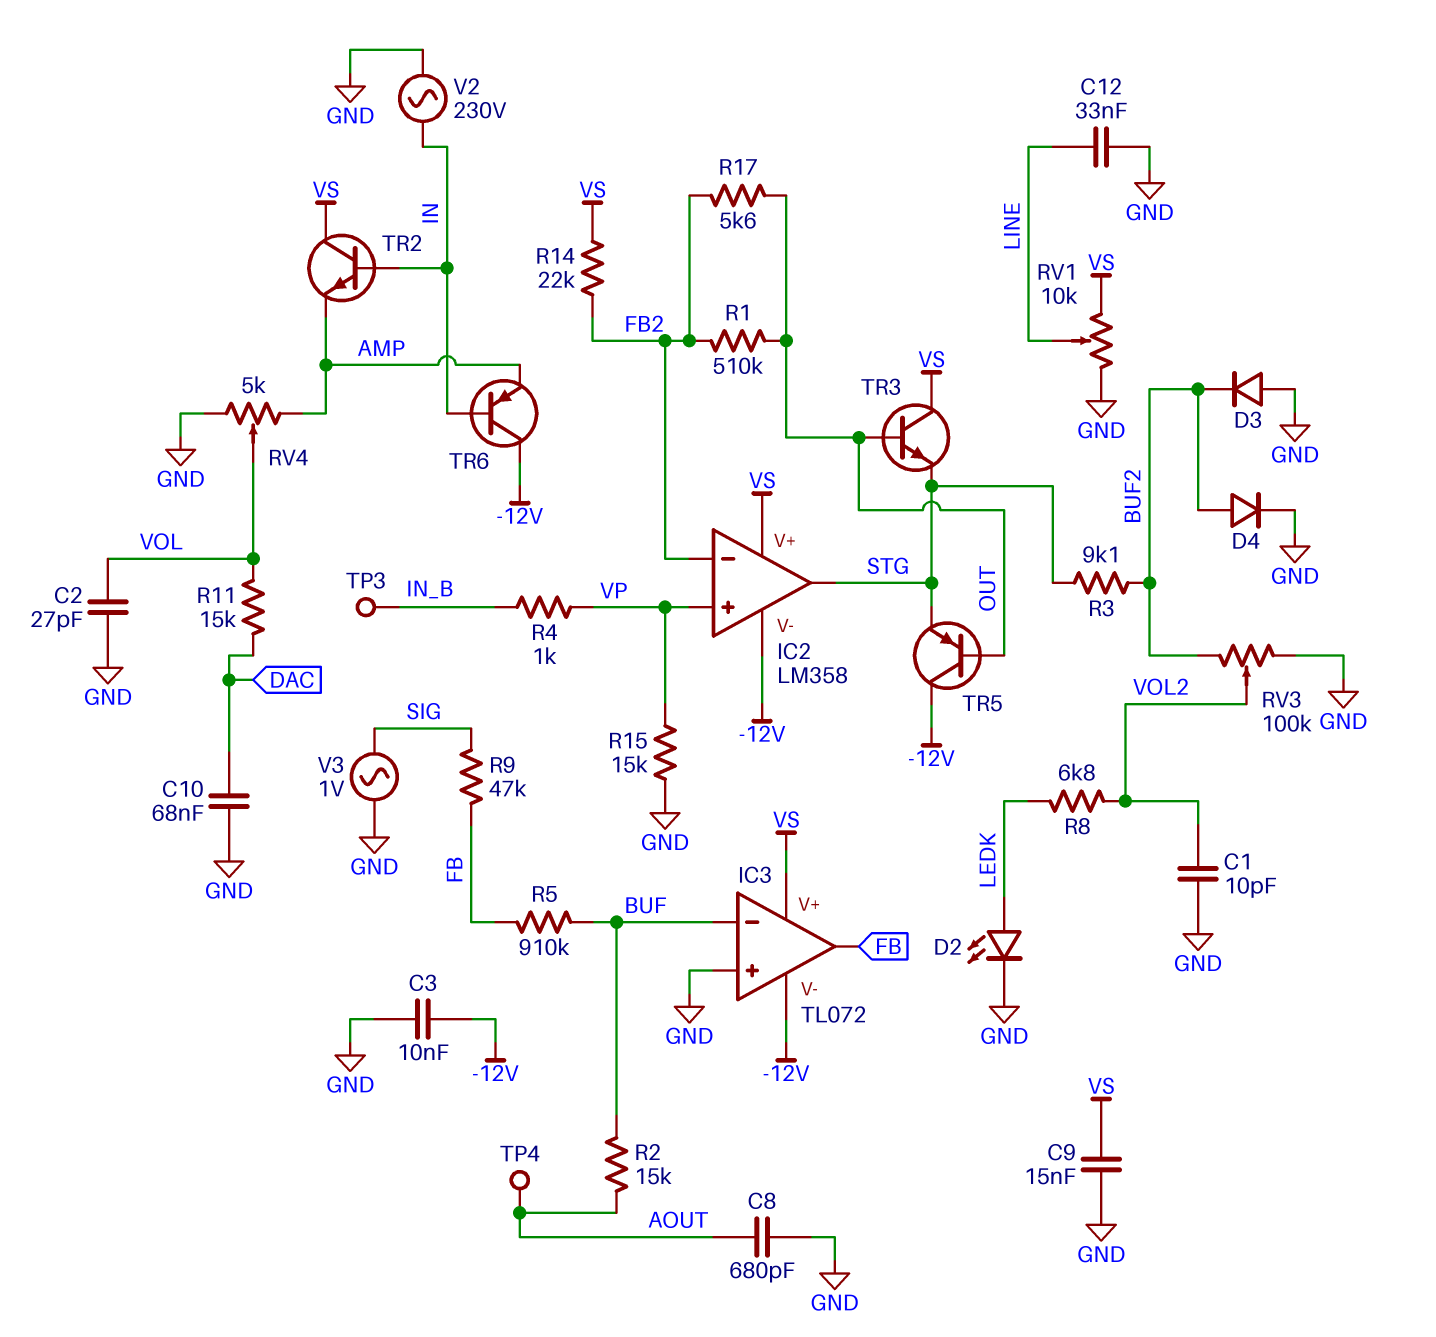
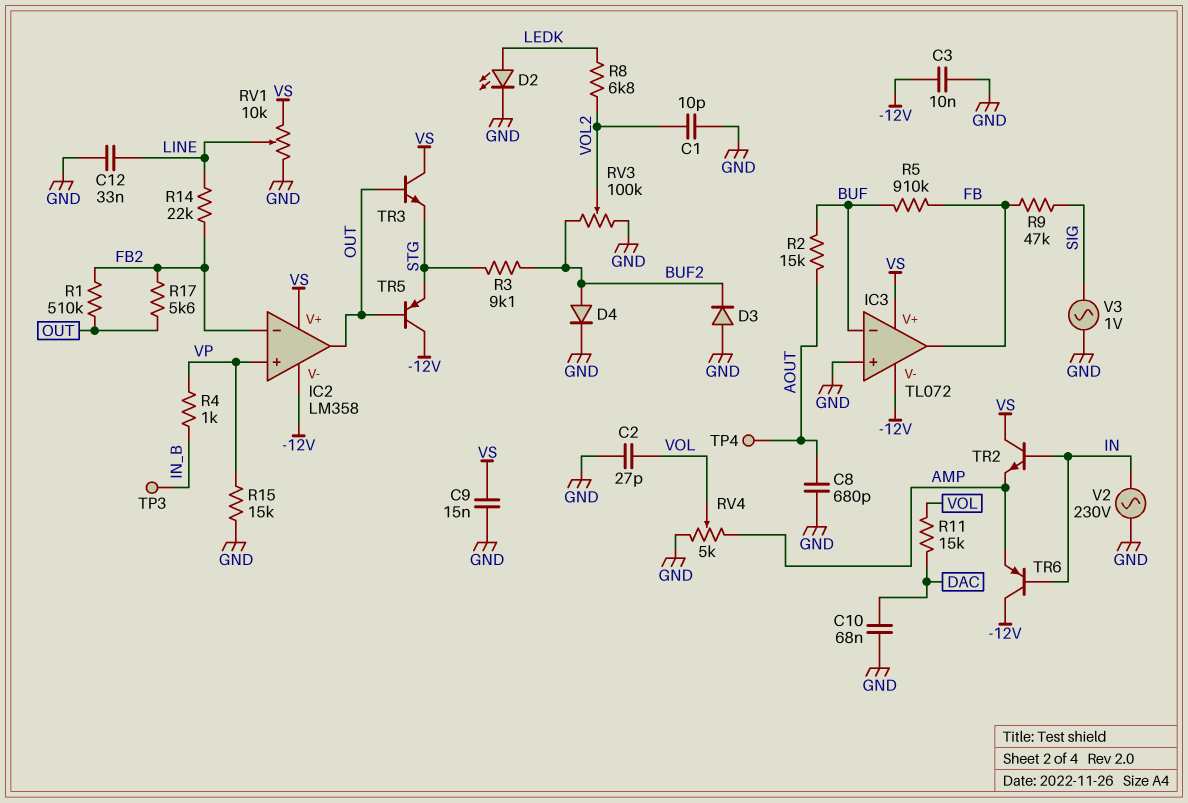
IC2 pin out: STG -> OUT
R14: 22k (FB2, VS) -> 22k (FB2, LINE)

